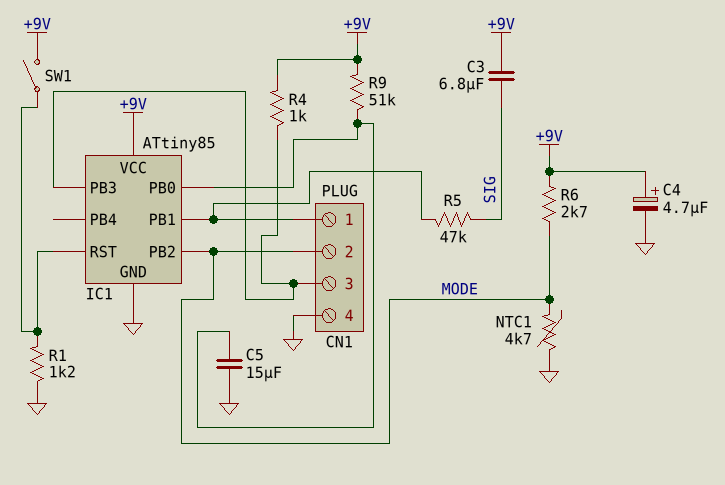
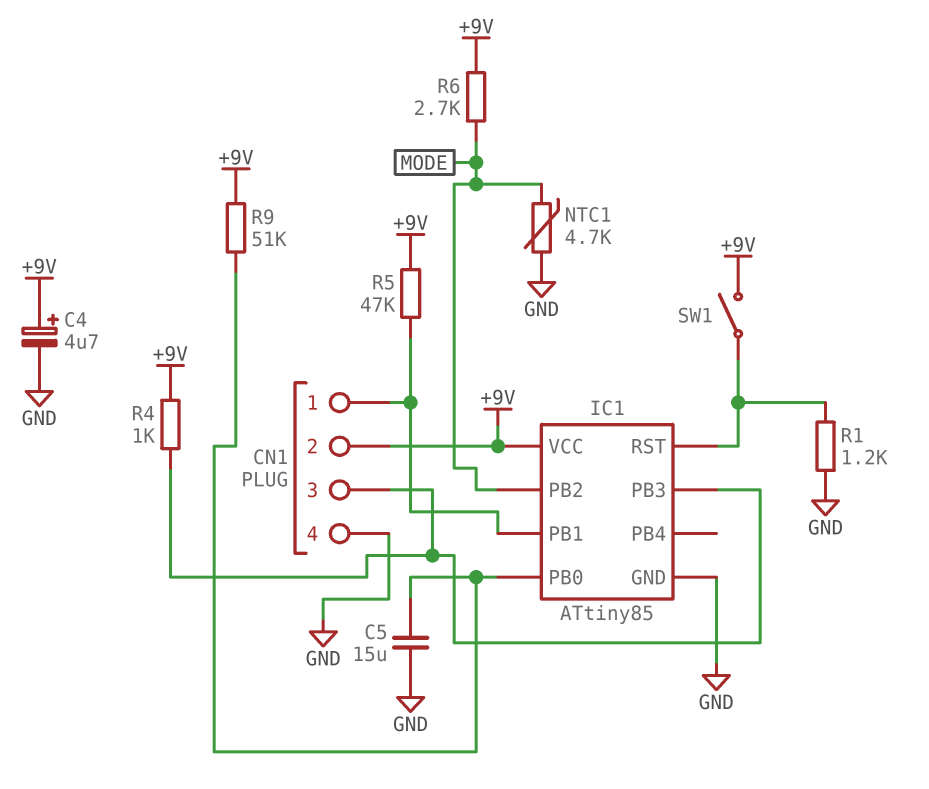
C3: 6.8uF (+9V, SIG) -> none
CN1 pin 2: MODE -> +9V
R5: 47k (CN1/1, SIG) -> 47k (+9V, CN1/1)

